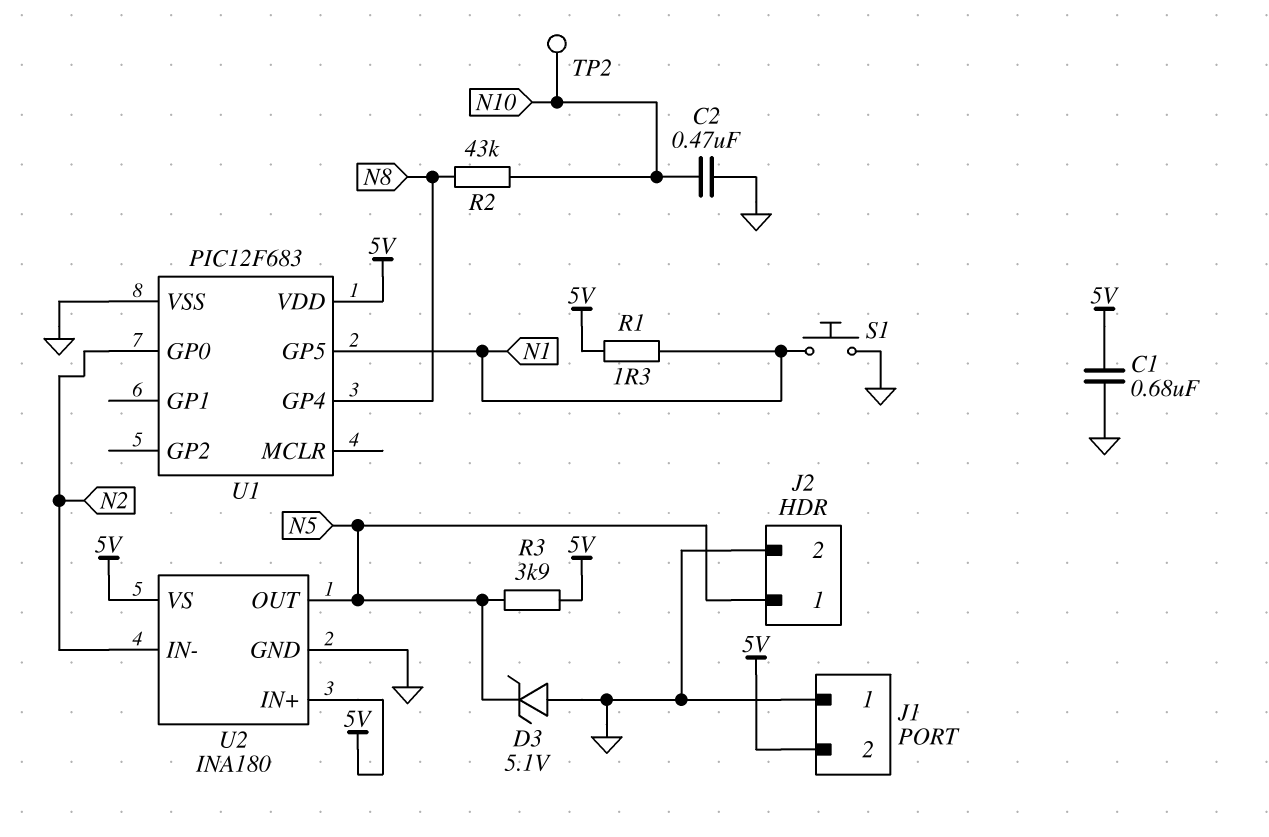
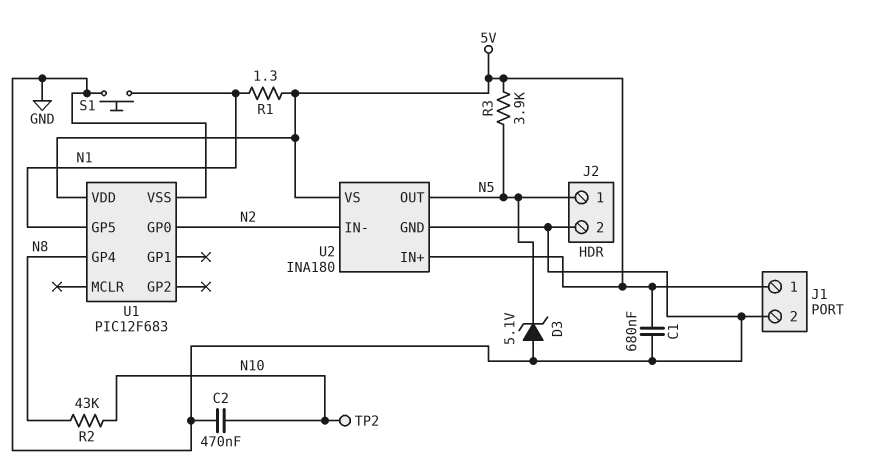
J1 pin 1: GND -> 5V
J1 pin 2: 5V -> GND

